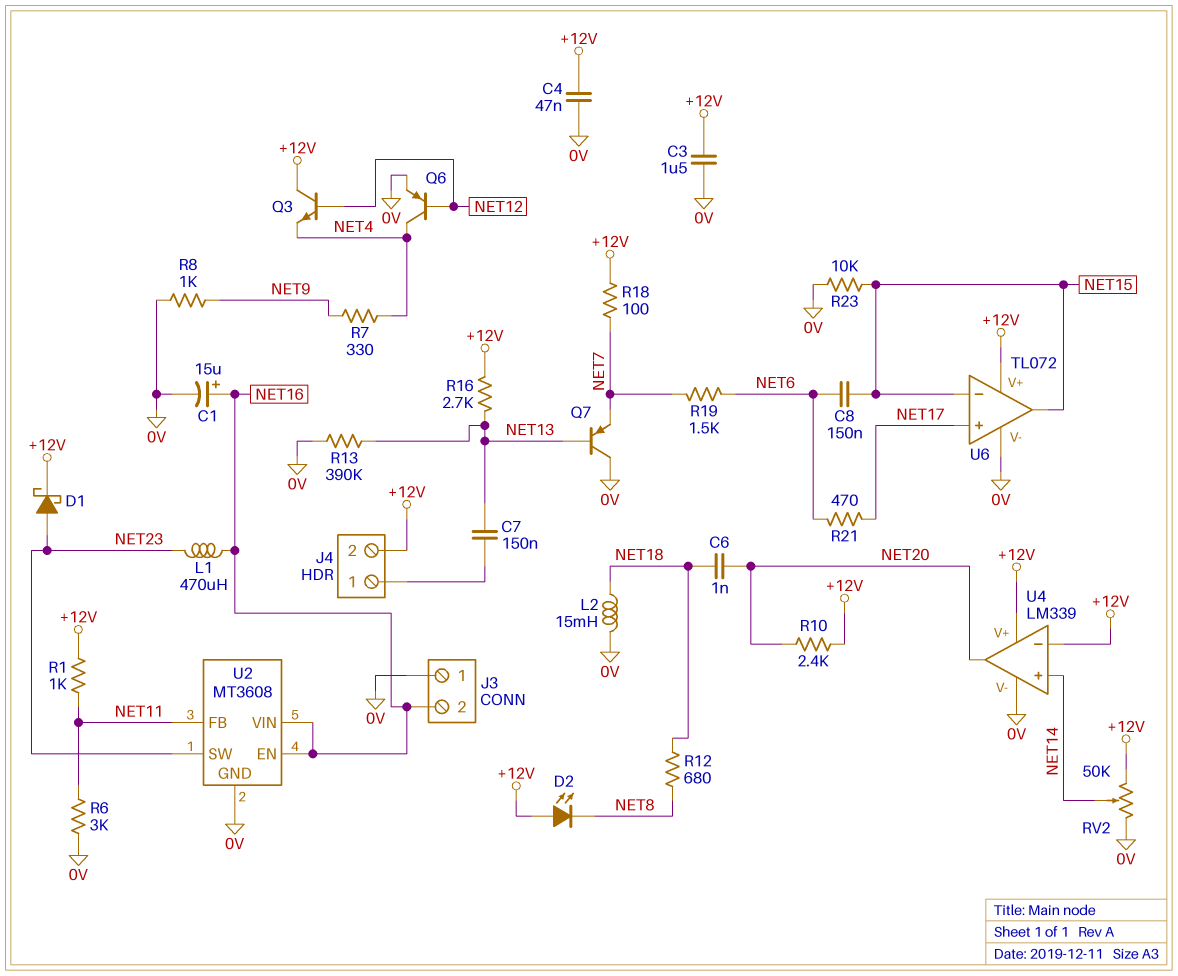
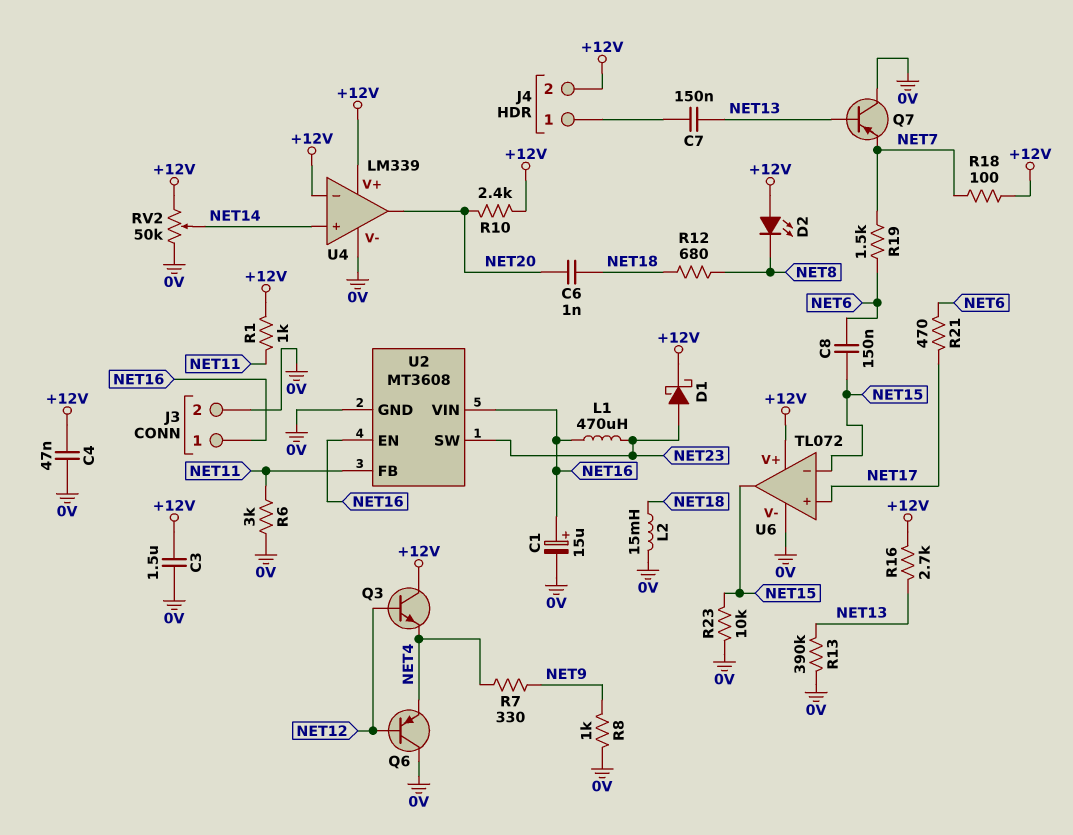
J3 pin 1: 0V -> NET16
J3 pin 2: NET16 -> 0V
Q6: PNP (B NET12, C NET4, E 0V) -> PNP (B NET12, C 0V, E NET4)

